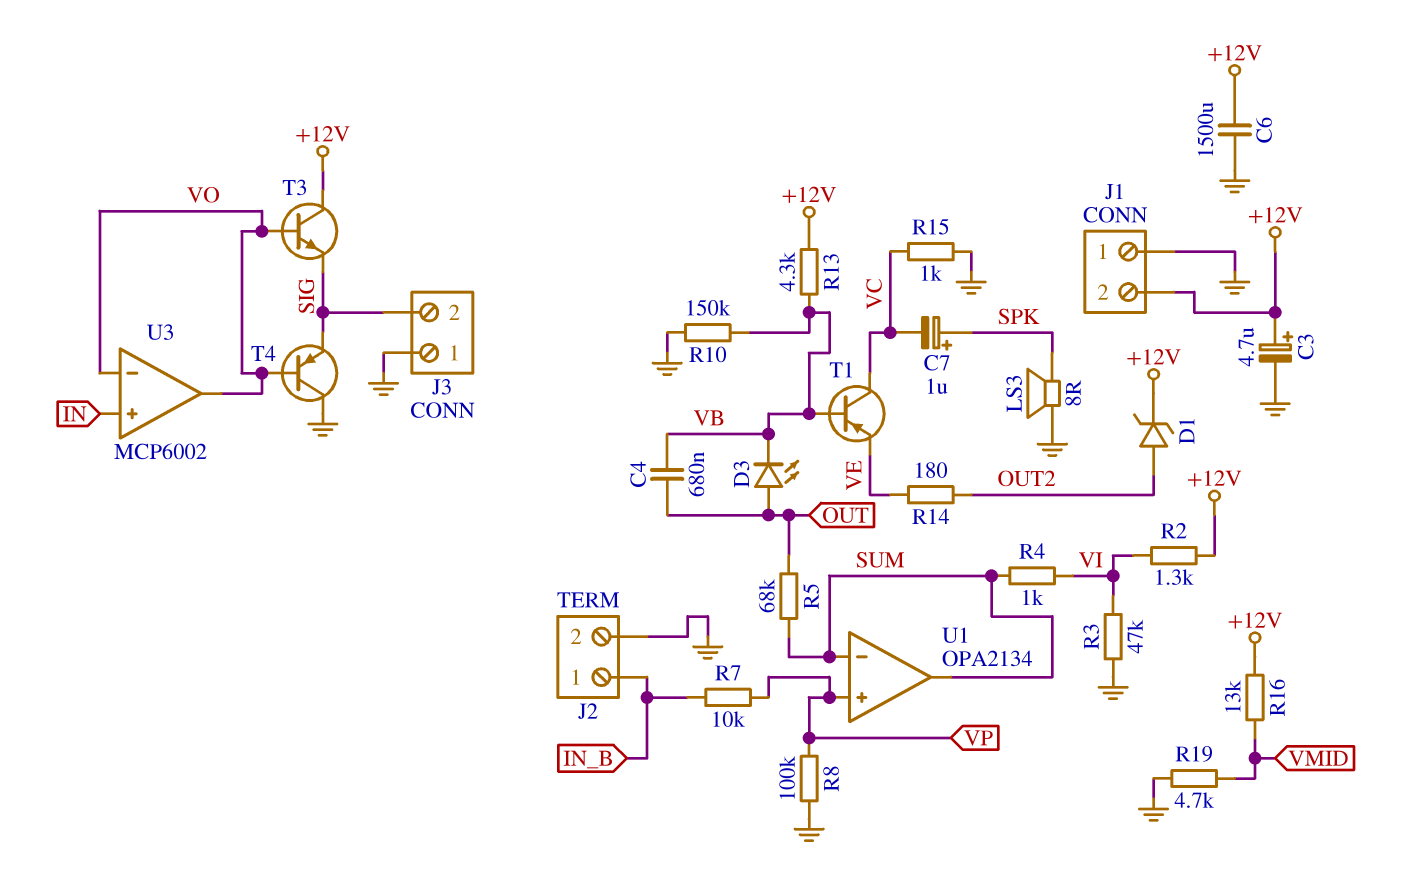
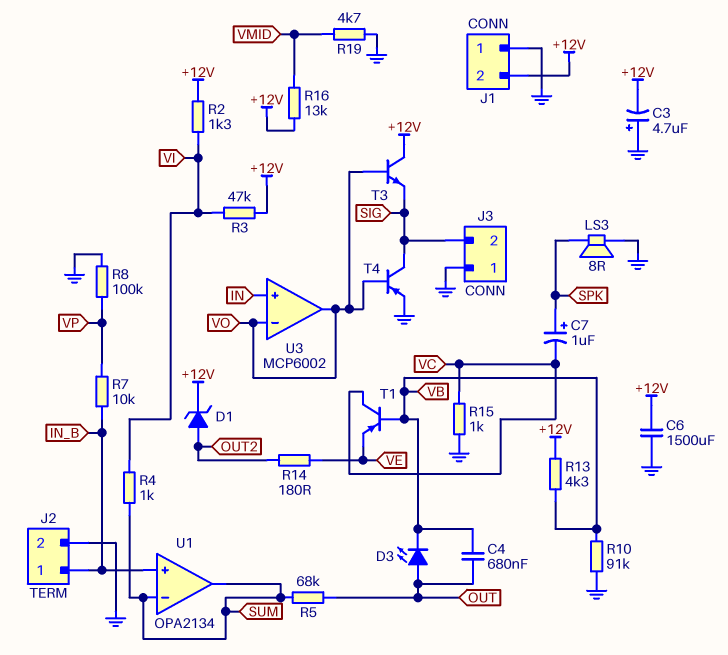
C3: 4.7uF (plus +12V, minus GND) -> 4.7uF (plus GND, minus +12V)
R3: 47k (GND, VI) -> 47k (+12V, VI)
R10: 150k (GND, VB) -> 91k (GND, VB)
T4: PNP (B VO, C GND, E SIG) -> PNP (B VO, C SIG, E GND)
U1 pin in+: VP -> IN_B

